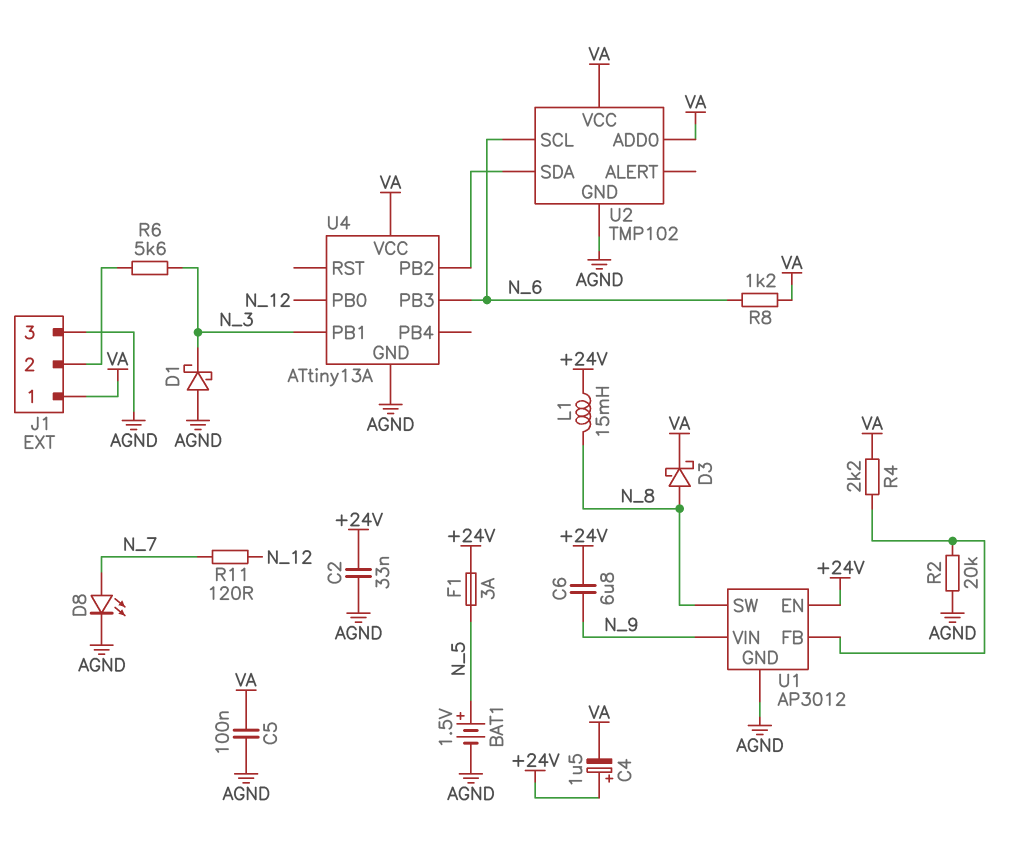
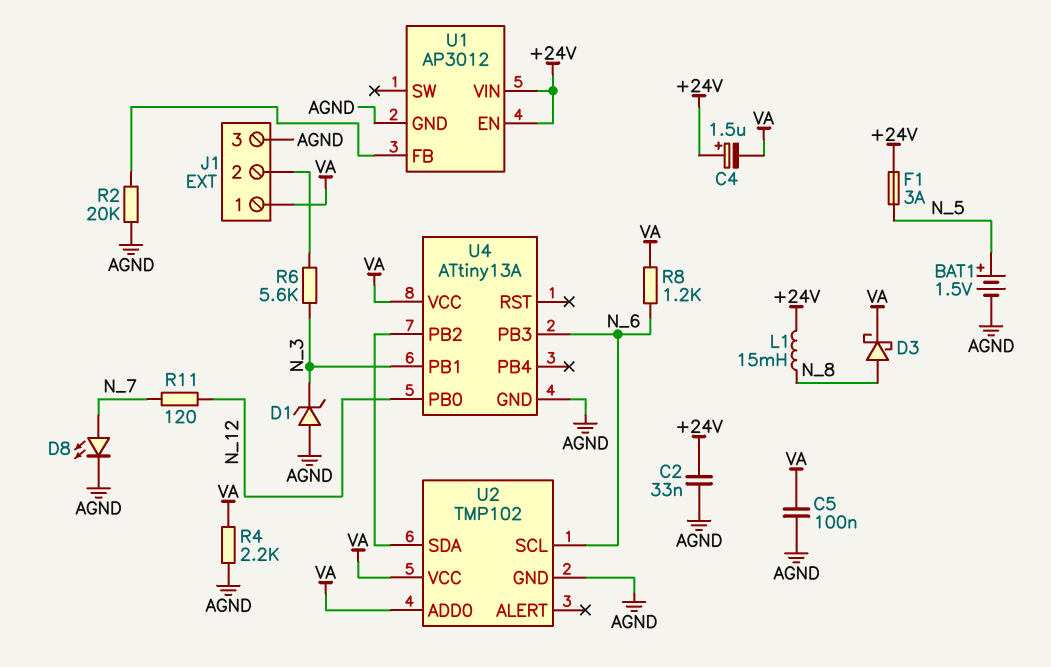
C6: 6.8uF (+24V, N_9) -> none
D1: schottky (A AGND, K N_3) -> zener (A AGND, K N_3)
R4: 2.2k (U1/FB, VA) -> 2.2k (AGND, VA)
U1 pin SW: N_8 -> none
U1 pin VIN: N_9 -> +24V

